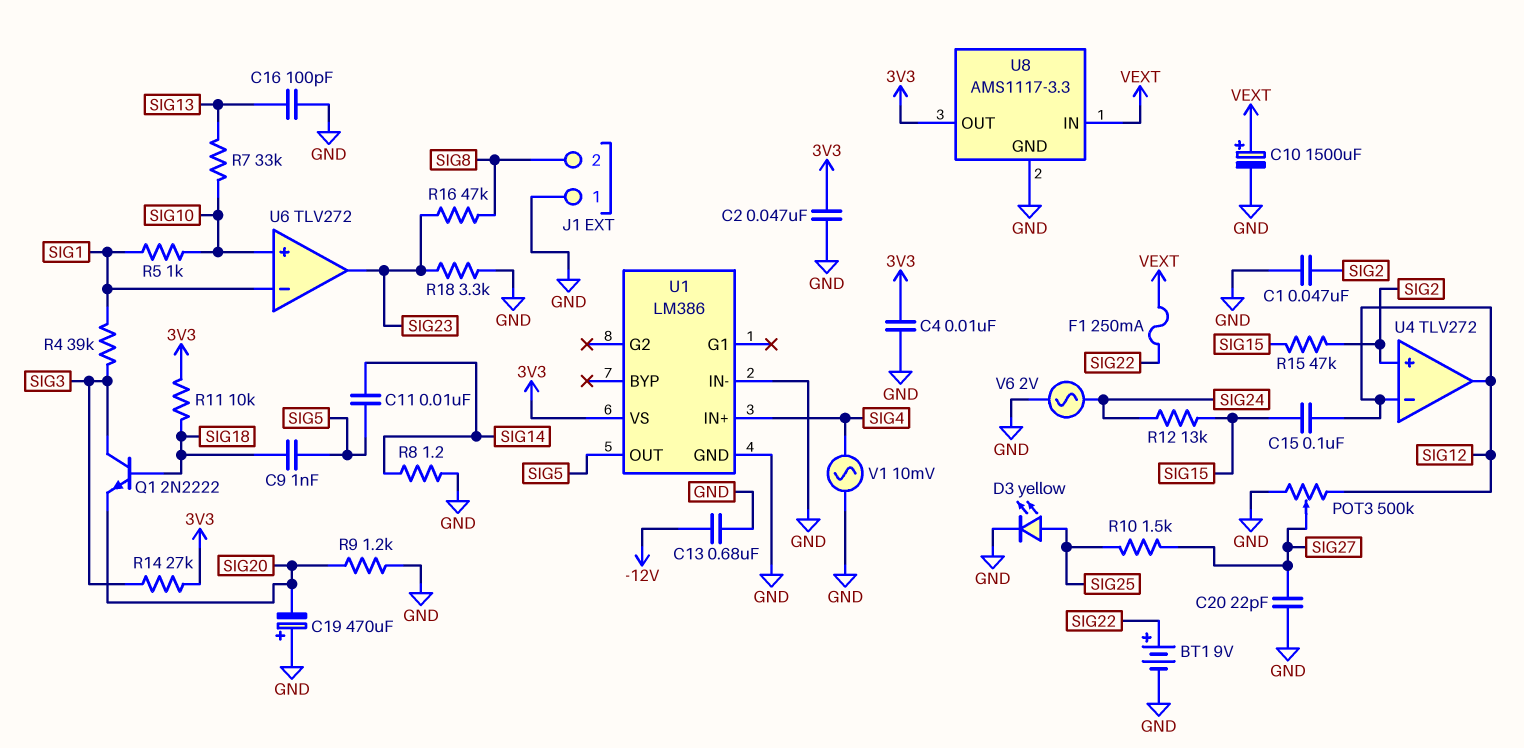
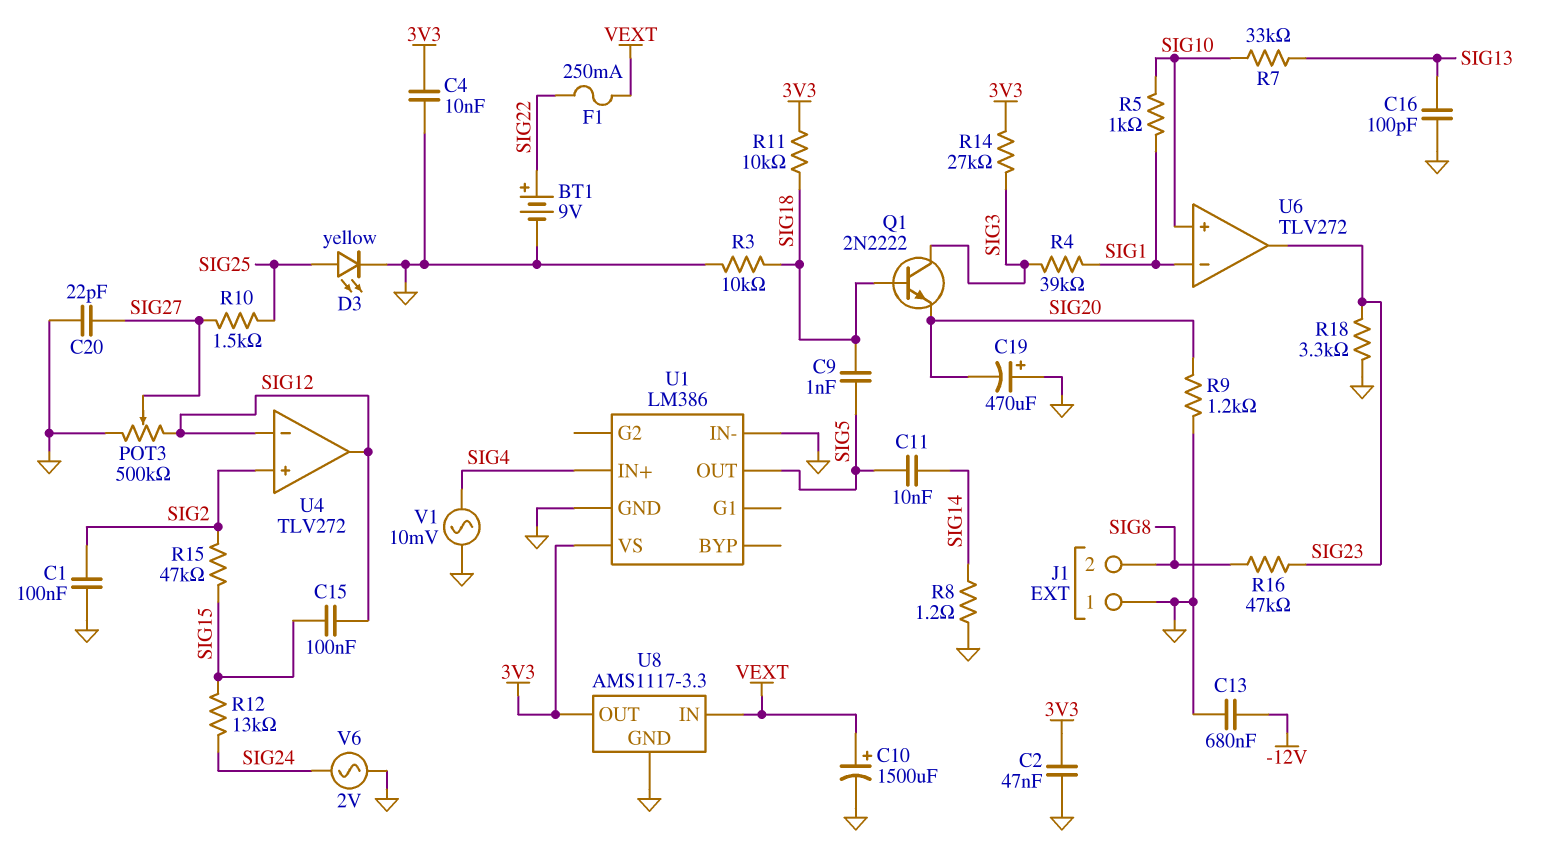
C1: 47nF (GND, SIG2) -> 100nF (GND, SIG2)
R3: none -> 10k (GND, SIG18)

